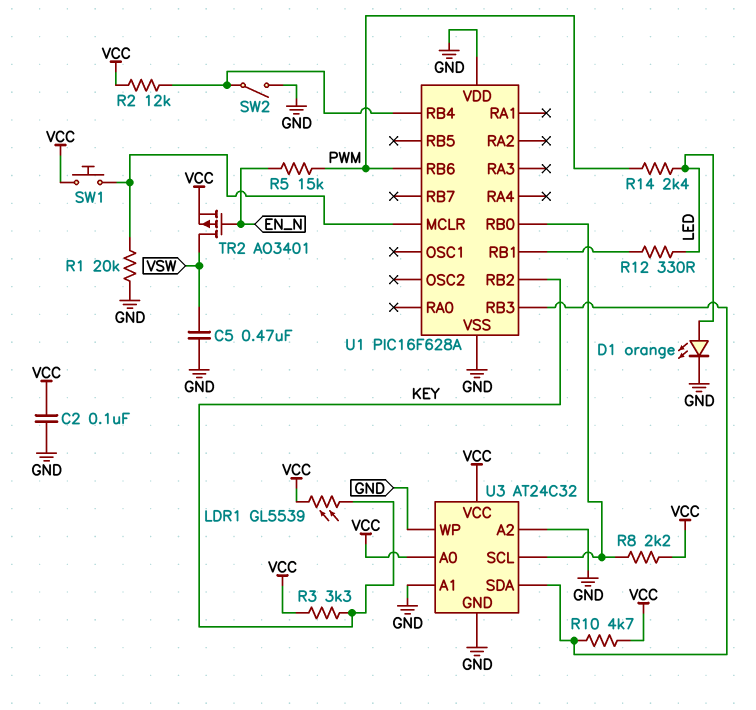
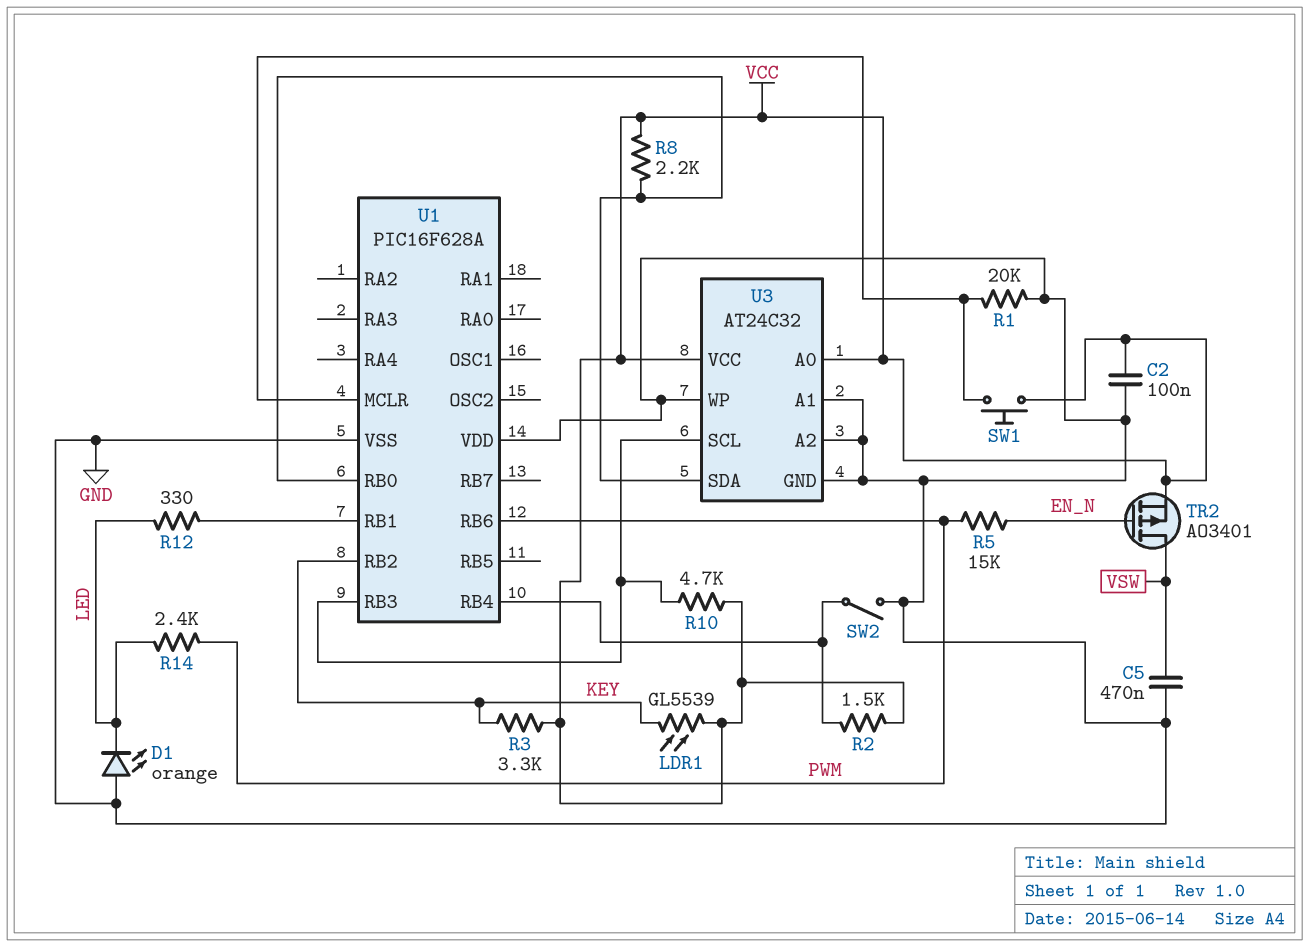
D1: LED orange (A LED, K GND) -> LED orange (A GND, K LED)
R2: 12k (U1/RB4, VCC) -> 1.5k (U1/RB4, VCC)
U3 pin SCL: U1/RB0 -> U1/RB3
U3 pin SDA: U1/RB3 -> U1/RB0

